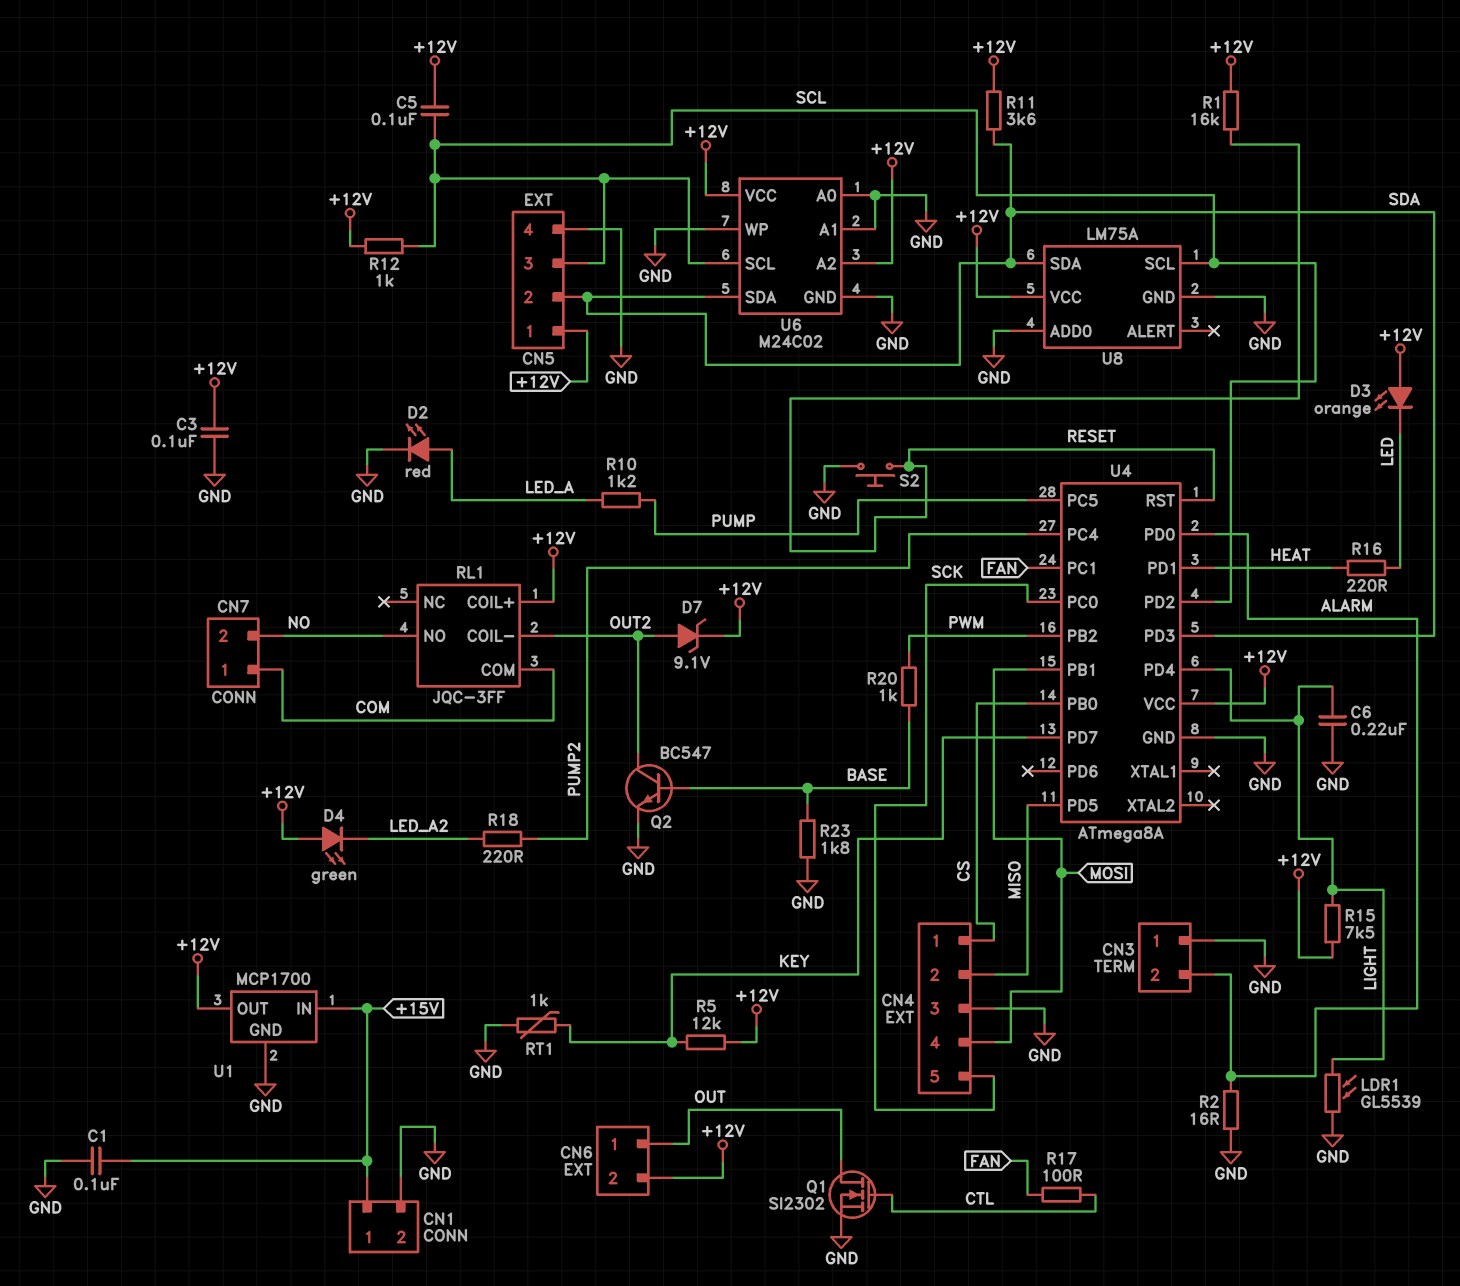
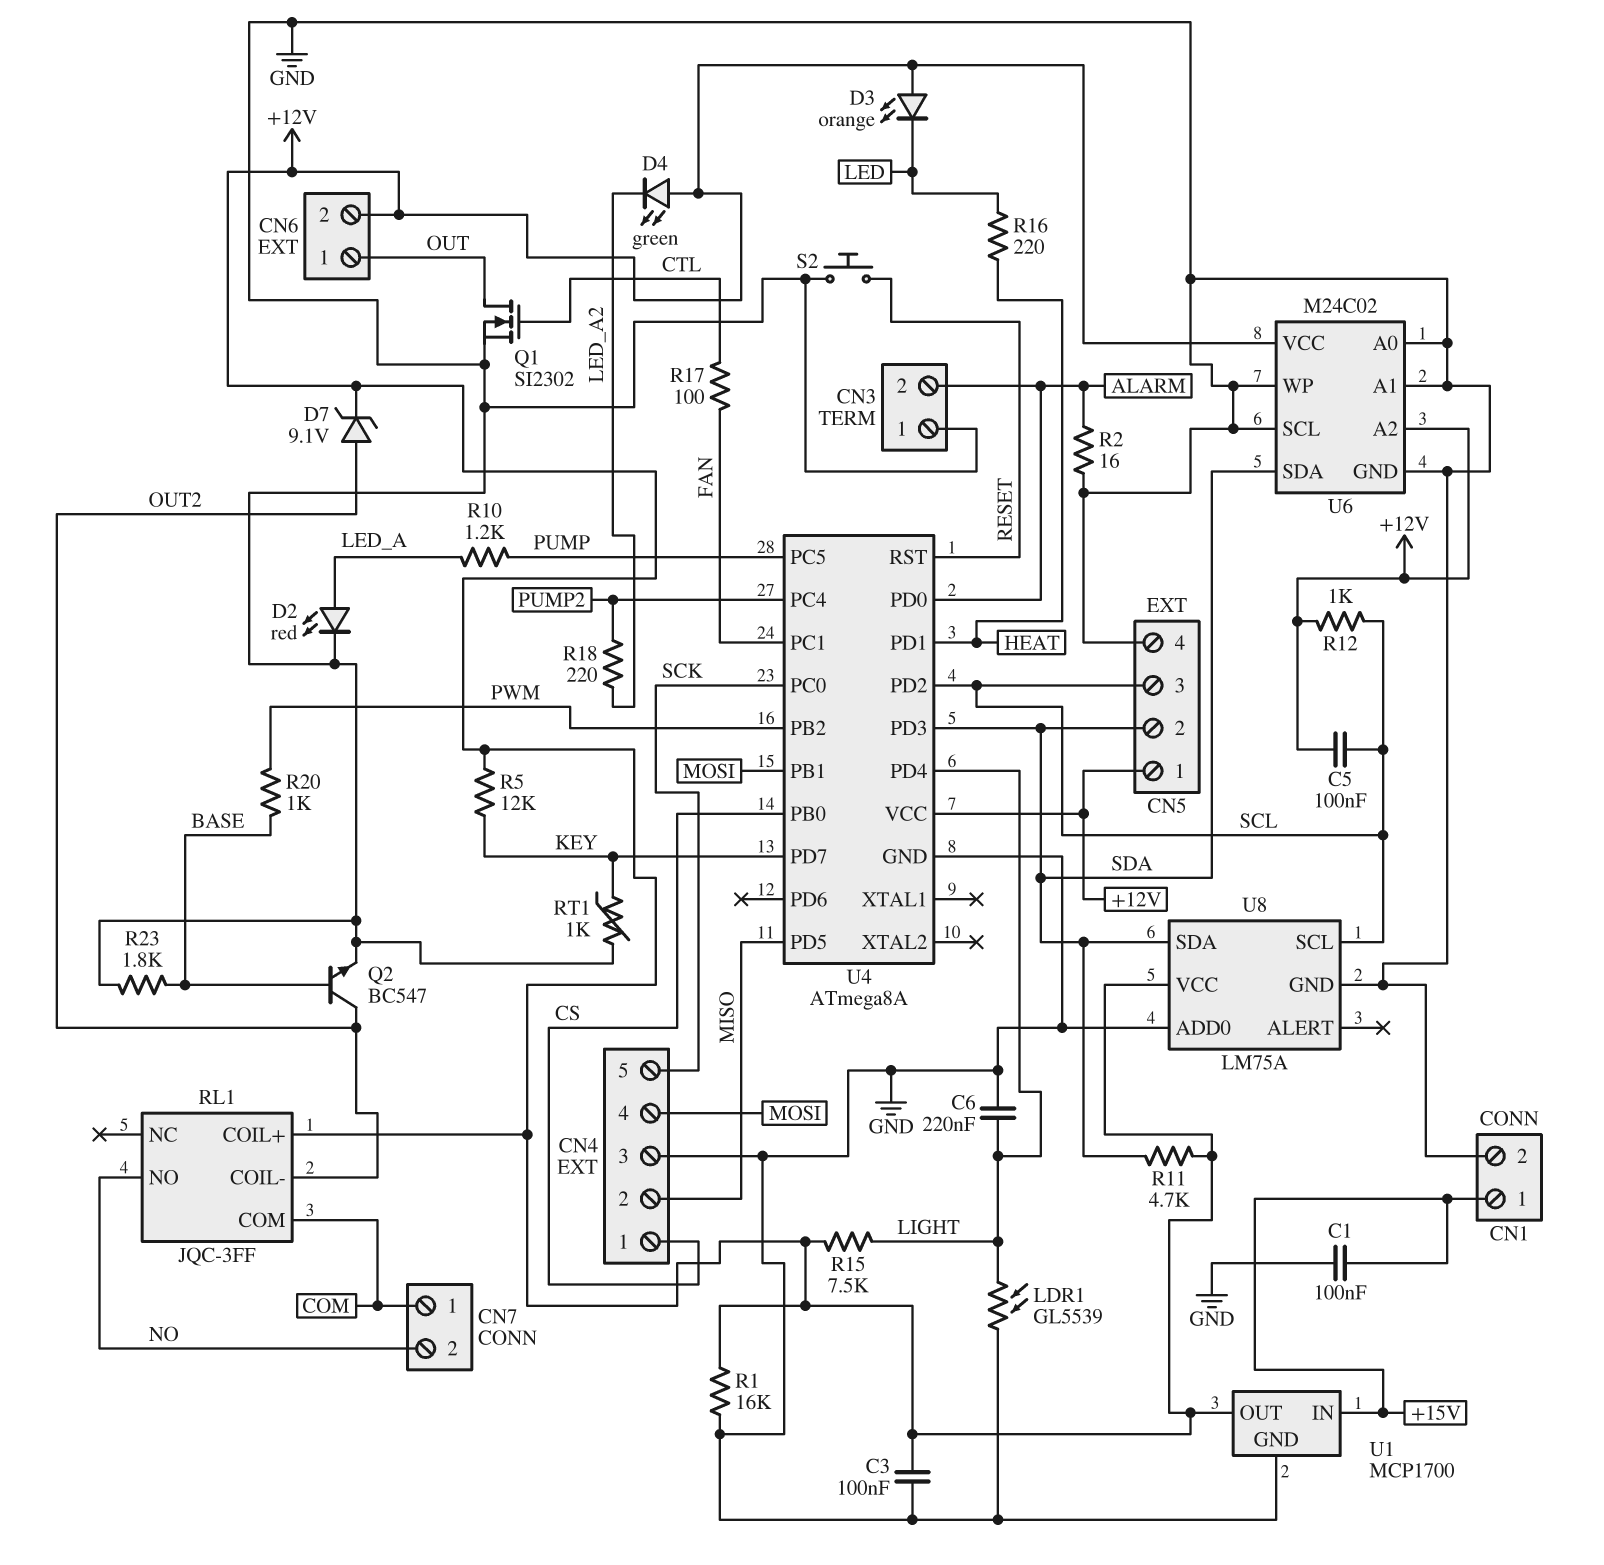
R1: 16k (+12V, RESET) -> 16k (+12V, GND)
R11: 3.6k (+12V, SDA) -> 4.7k (+12V, SDA)
U6 pin SCL: SCL -> GND

